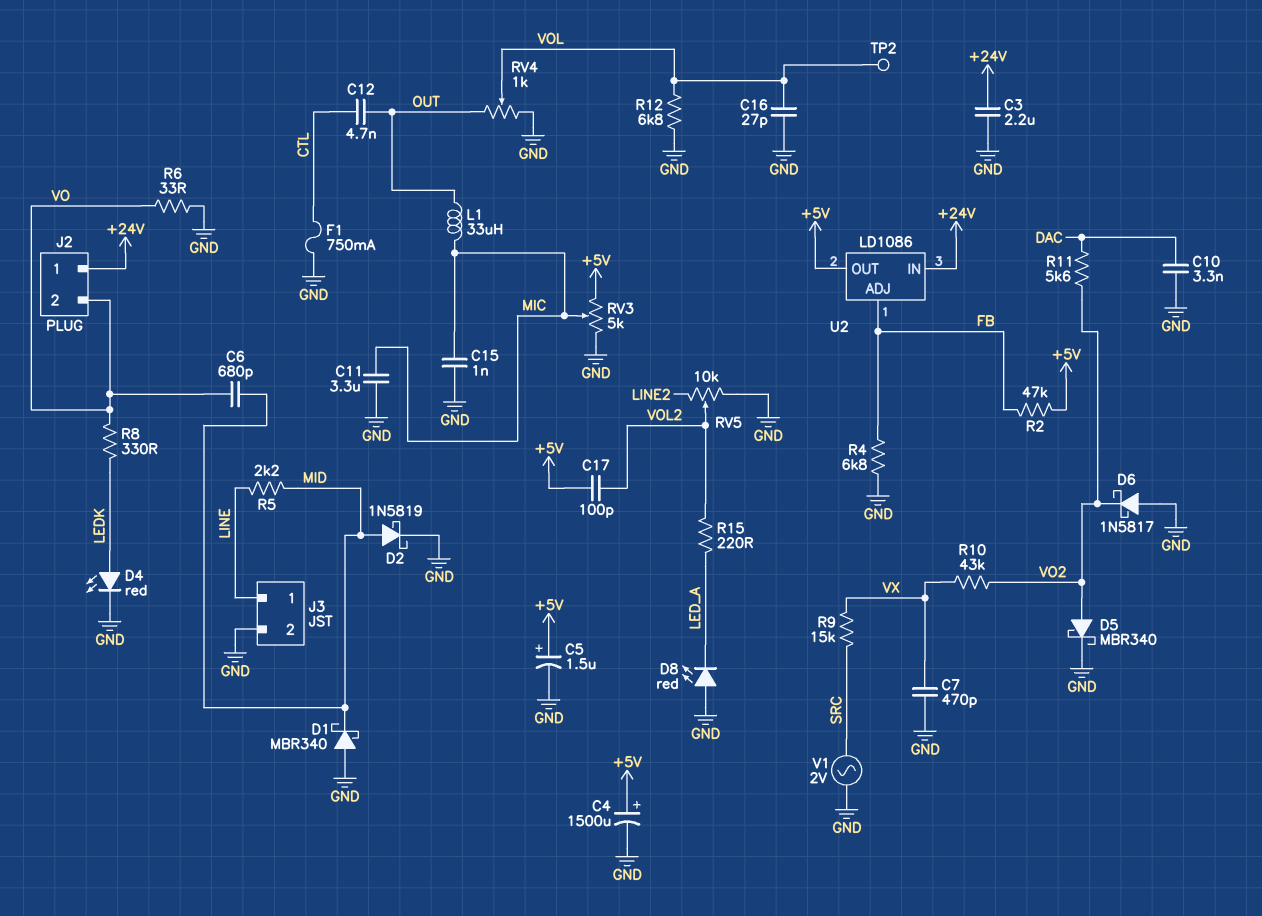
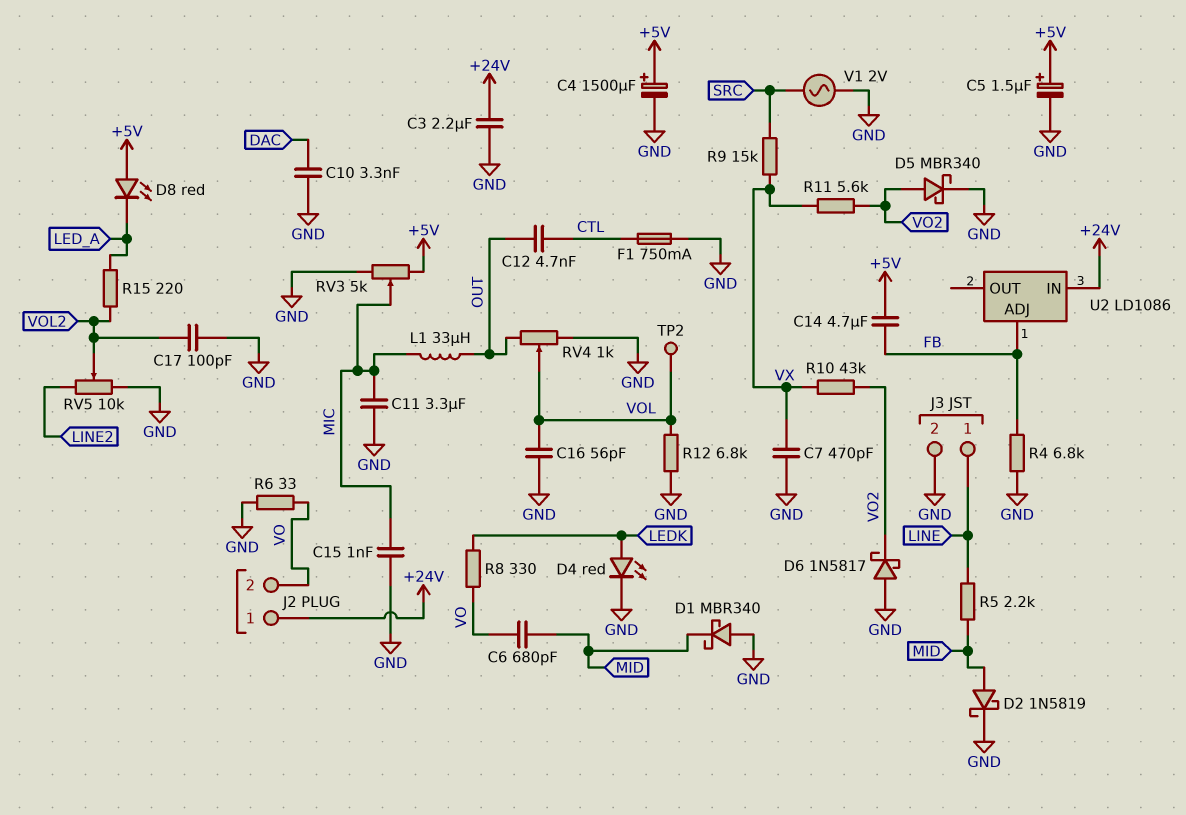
C14: none -> 4.7uF (+5V, FB)
C16: 27pF (GND, VOL) -> 56pF (GND, VOL)
C17: 100pF (+5V, VOL2) -> 100pF (GND, VOL2)
D8: LED red (A GND, K LED_A) -> LED red (A +5V, K LED_A)
R2: 47k (+5V, FB) -> none
R11: 5.6k (DAC, VO2) -> 5.6k (VO2, VX)
U2 pin OUT: +5V -> none

